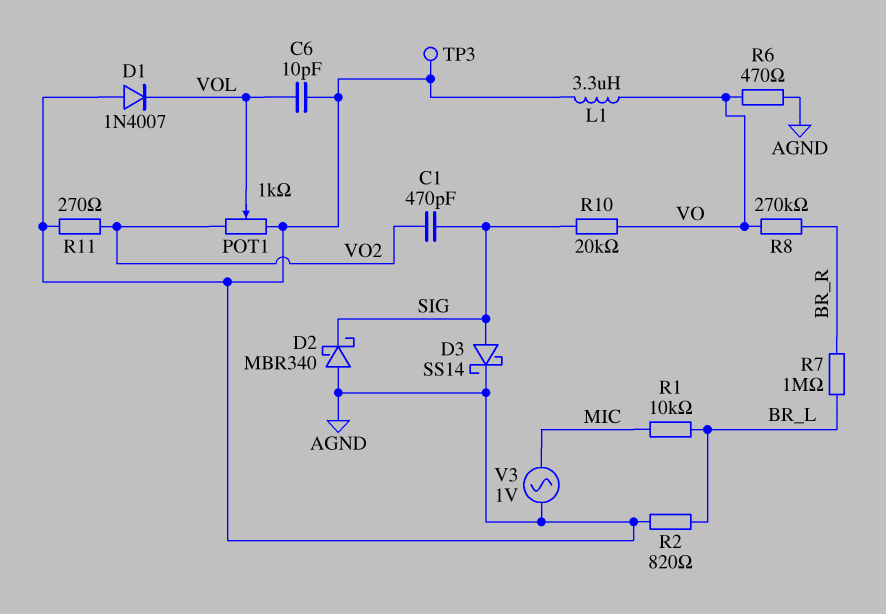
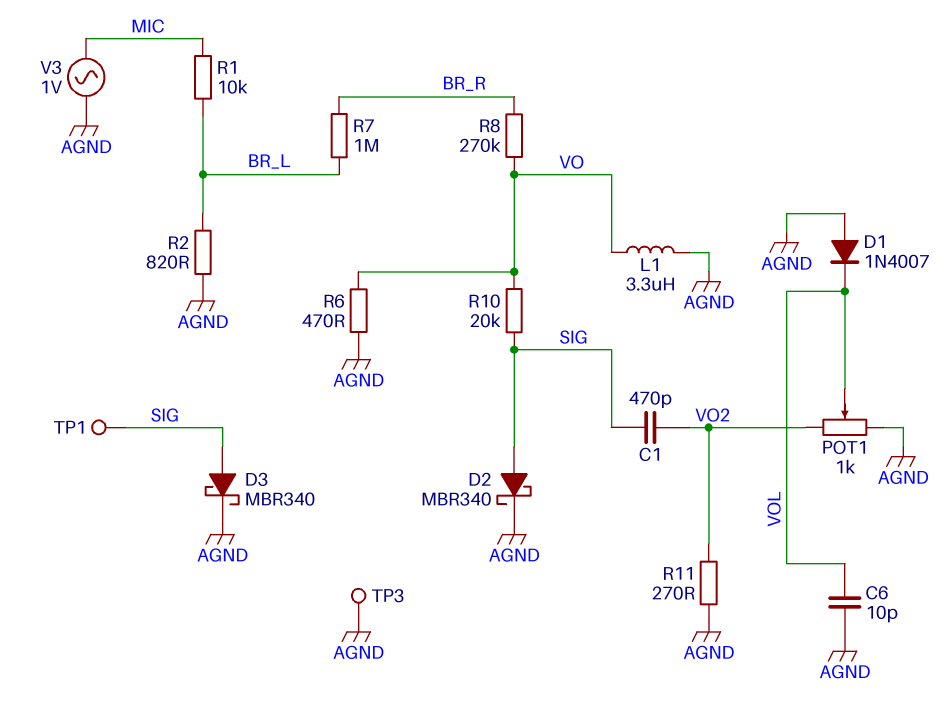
D2: schottky MBR340 (A AGND, K SIG) -> schottky MBR340 (A SIG, K AGND)
D3: schottky SS14 (A SIG, K AGND) -> schottky MBR340 (A SIG, K AGND)
TP1: none -> test point (SIG)

